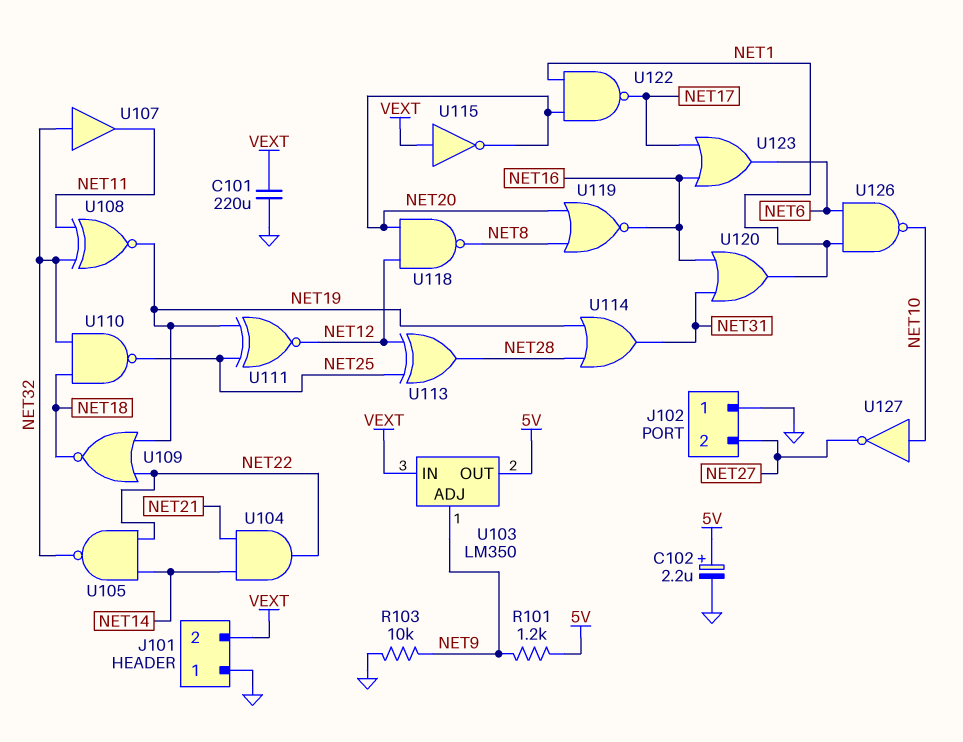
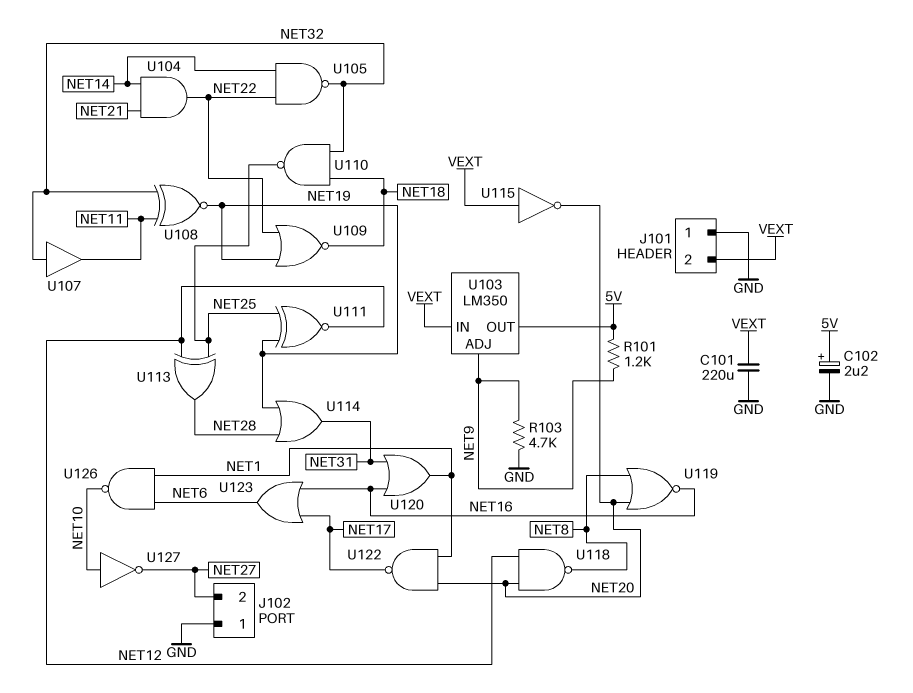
R103: 10k (GND, NET9) -> 4.7k (GND, NET9)

